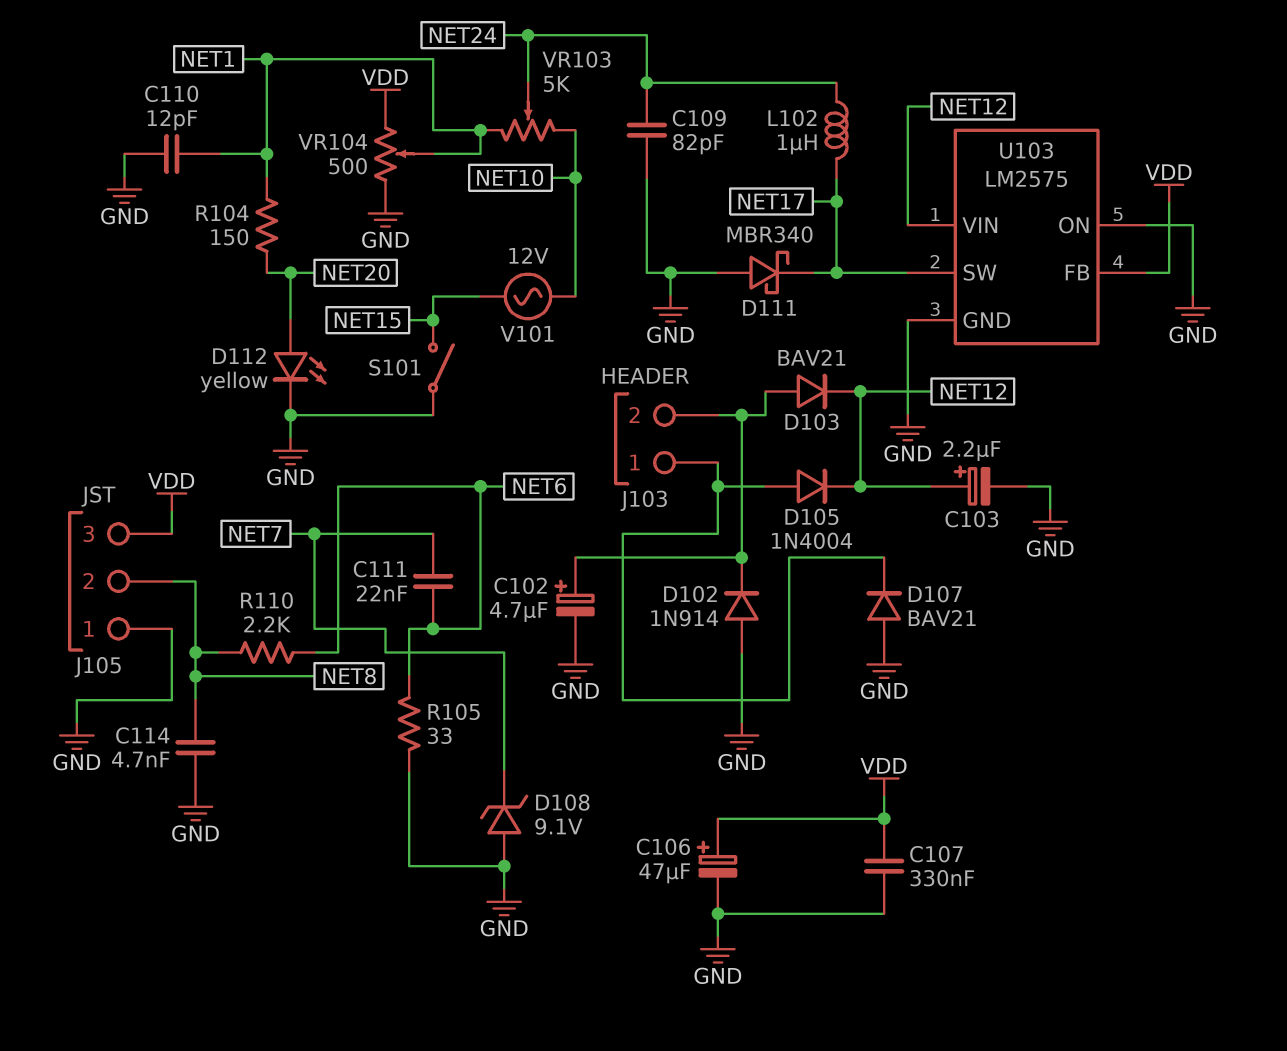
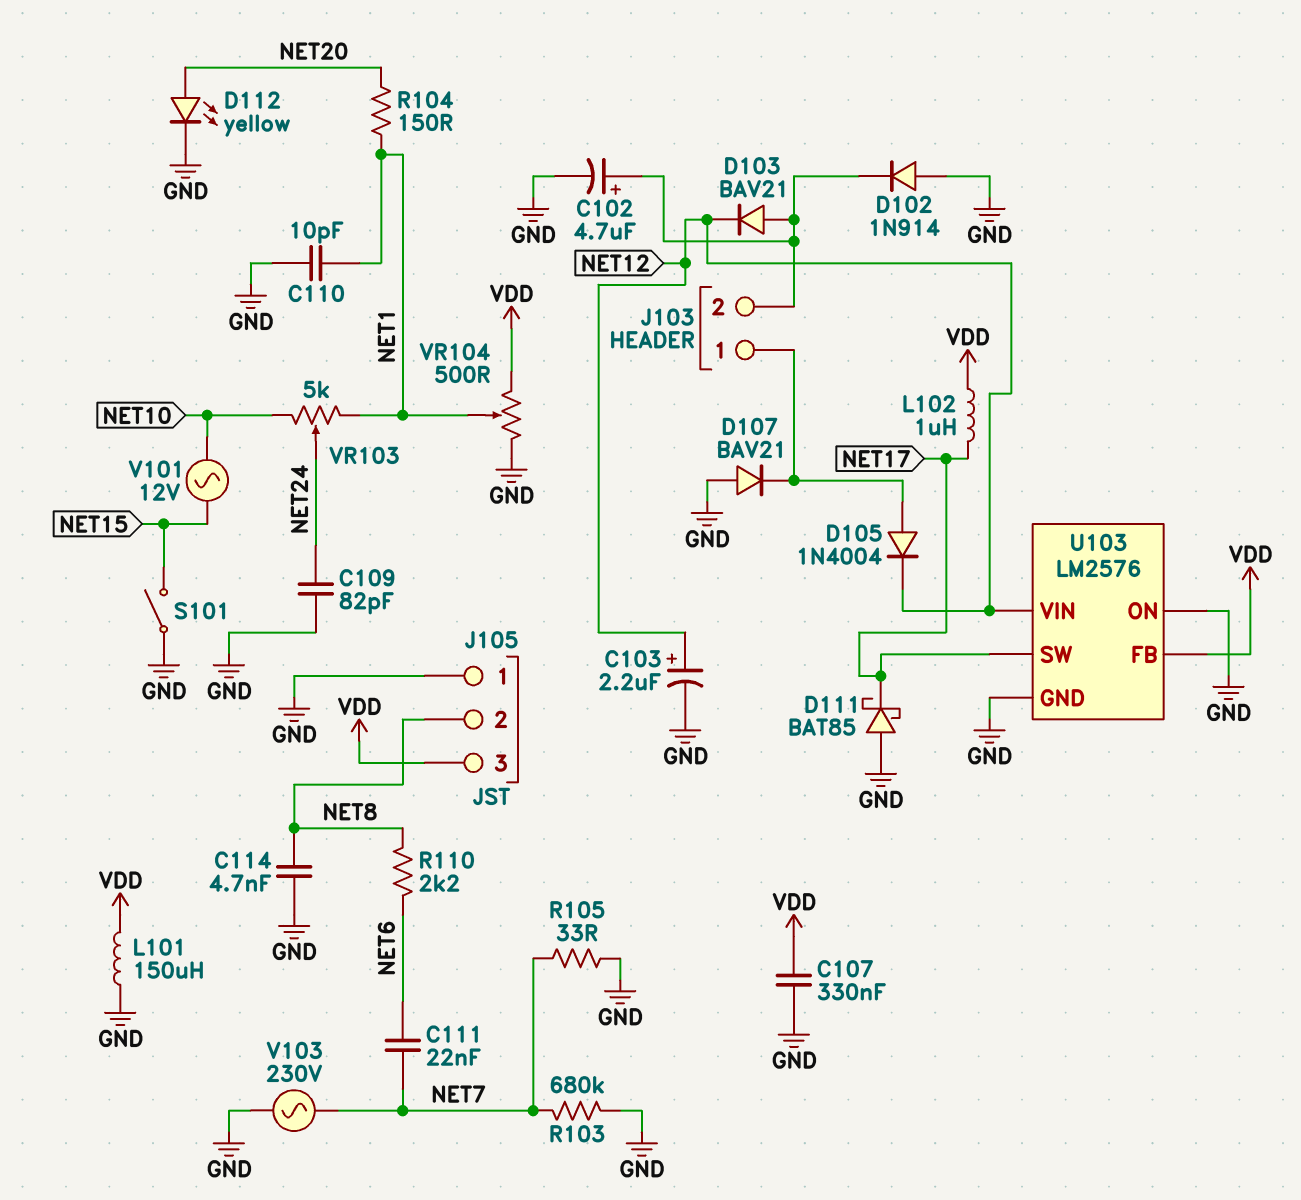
C106: 47uF (plus VDD, minus GND) -> none
C110: 12pF (GND, NET1) -> 10pF (GND, NET1)
D108: zener 9.1V (A GND, K NET7) -> none
D111: schottky MBR340 (A GND, K NET17) -> schottky BAT85 (A GND, K NET17)
L101: none -> 150uH (GND, VDD)
L102: 1uH (NET17, NET24) -> 1uH (NET17, VDD)
R103: none -> 680k (GND, NET7)
R105: 33 (GND, NET6) -> 33 (GND, NET7)
U103: LM2575 -> LM2576
V103: none -> AC 230V (GND, NET7)

